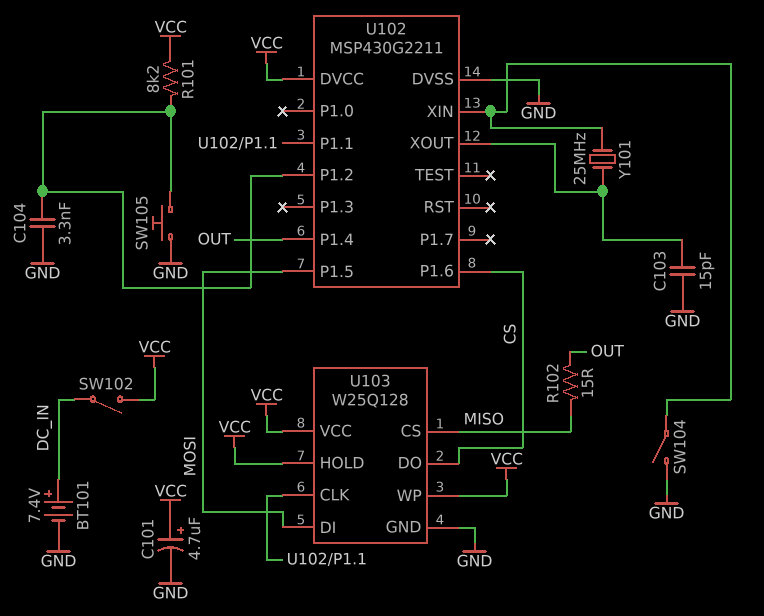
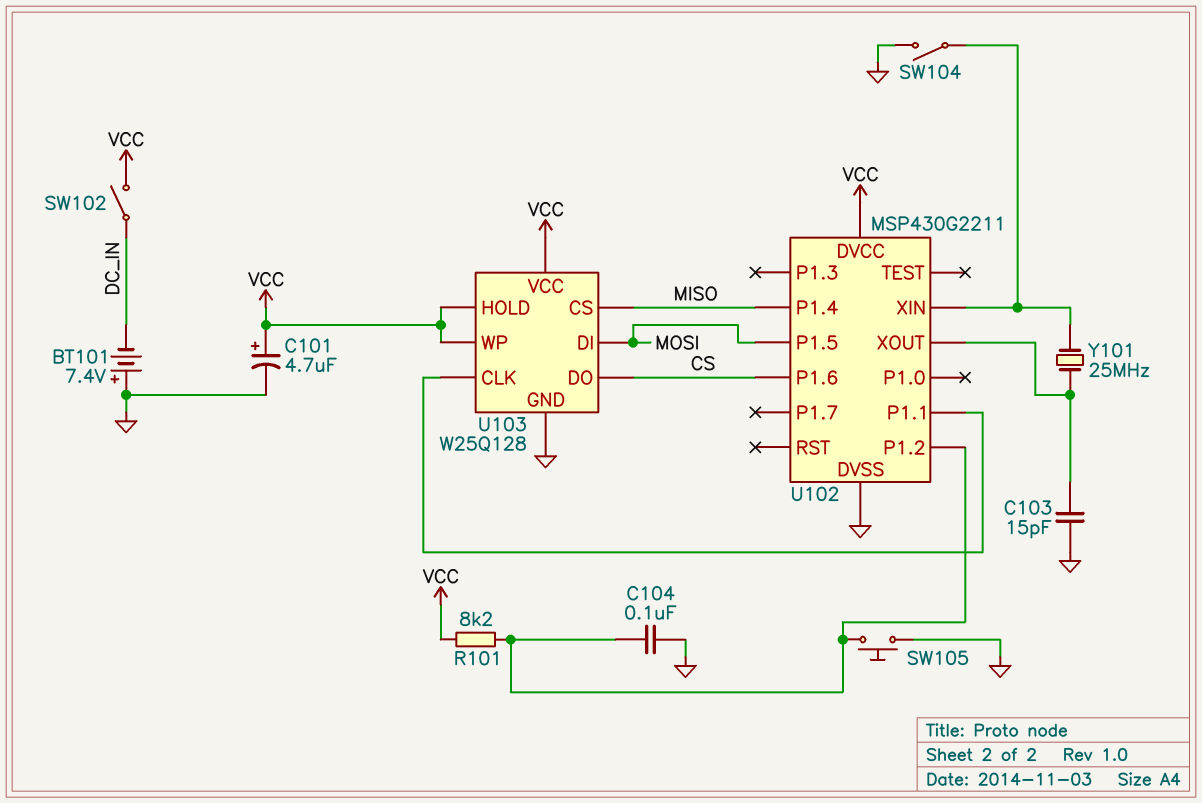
BT101: 7.4V (plus DC_IN, minus GND) -> 7.4V (plus GND, minus DC_IN)
C104: 3.3nF (GND, U102/P1.2) -> 100nF (GND, U102/P1.2)
R102: 15 (MISO, OUT) -> none
U102 pin P1.4: OUT -> MISO

